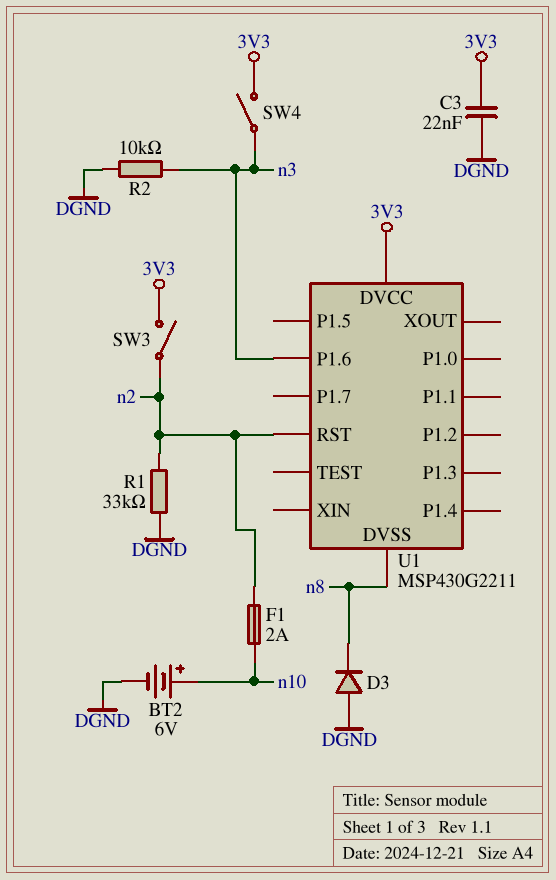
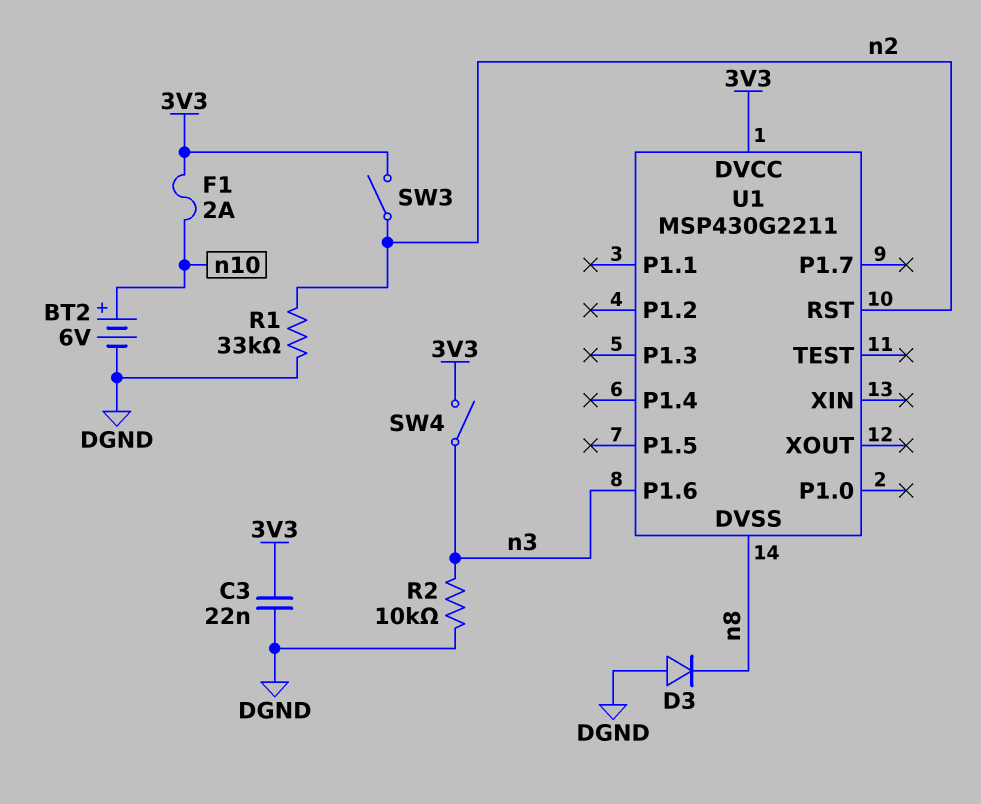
F1: 2A (n2, n10) -> 2A (3V3, n10)

